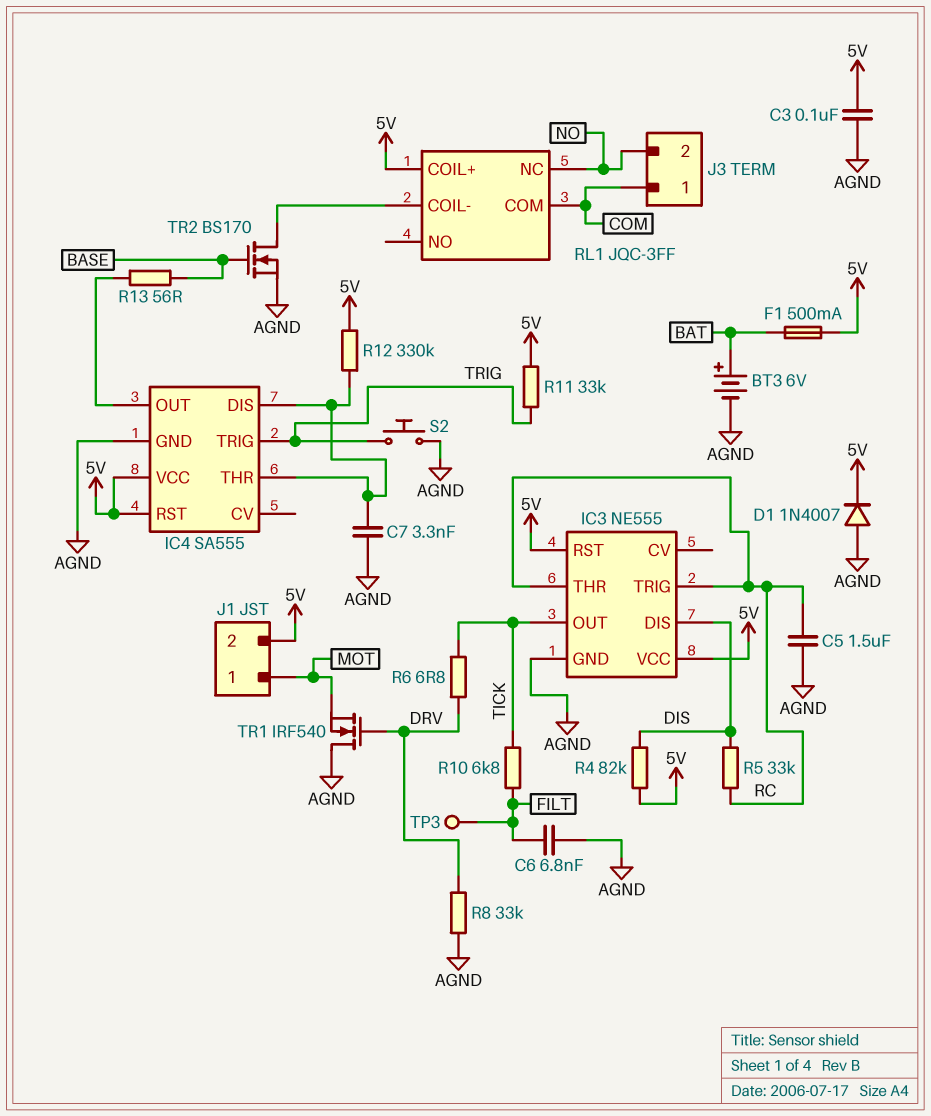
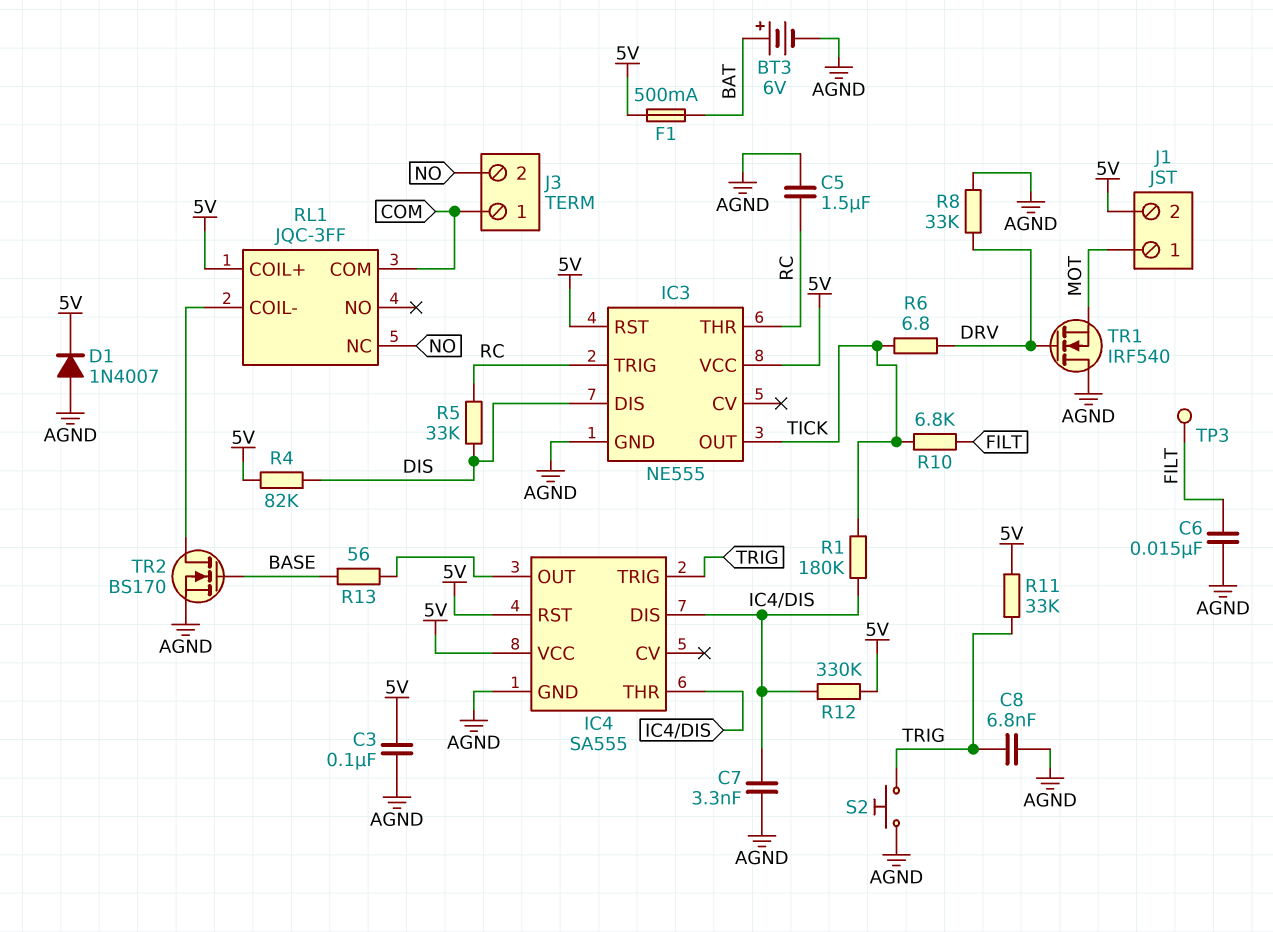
C6: 6.8nF (AGND, FILT) -> 15nF (AGND, FILT)
C8: none -> 6.8nF (AGND, TRIG)
R1: none -> 180k (IC4/DIS, TICK)

